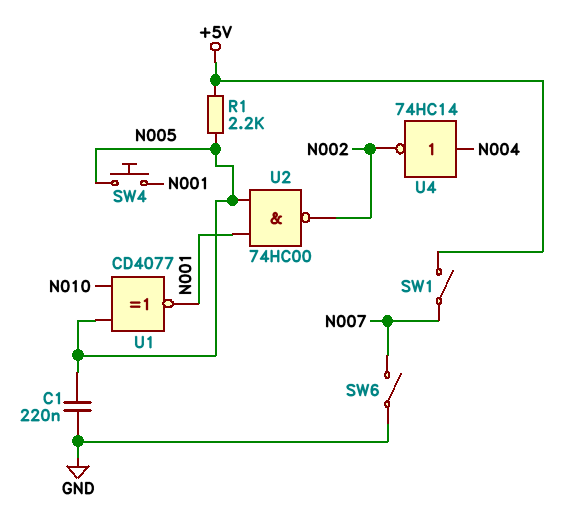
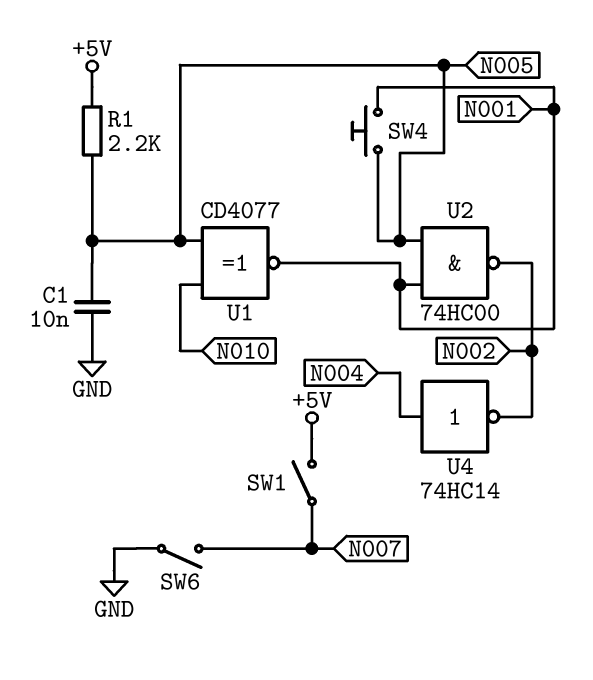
C1: 220nF (GND, N005) -> 10nF (GND, N005)

